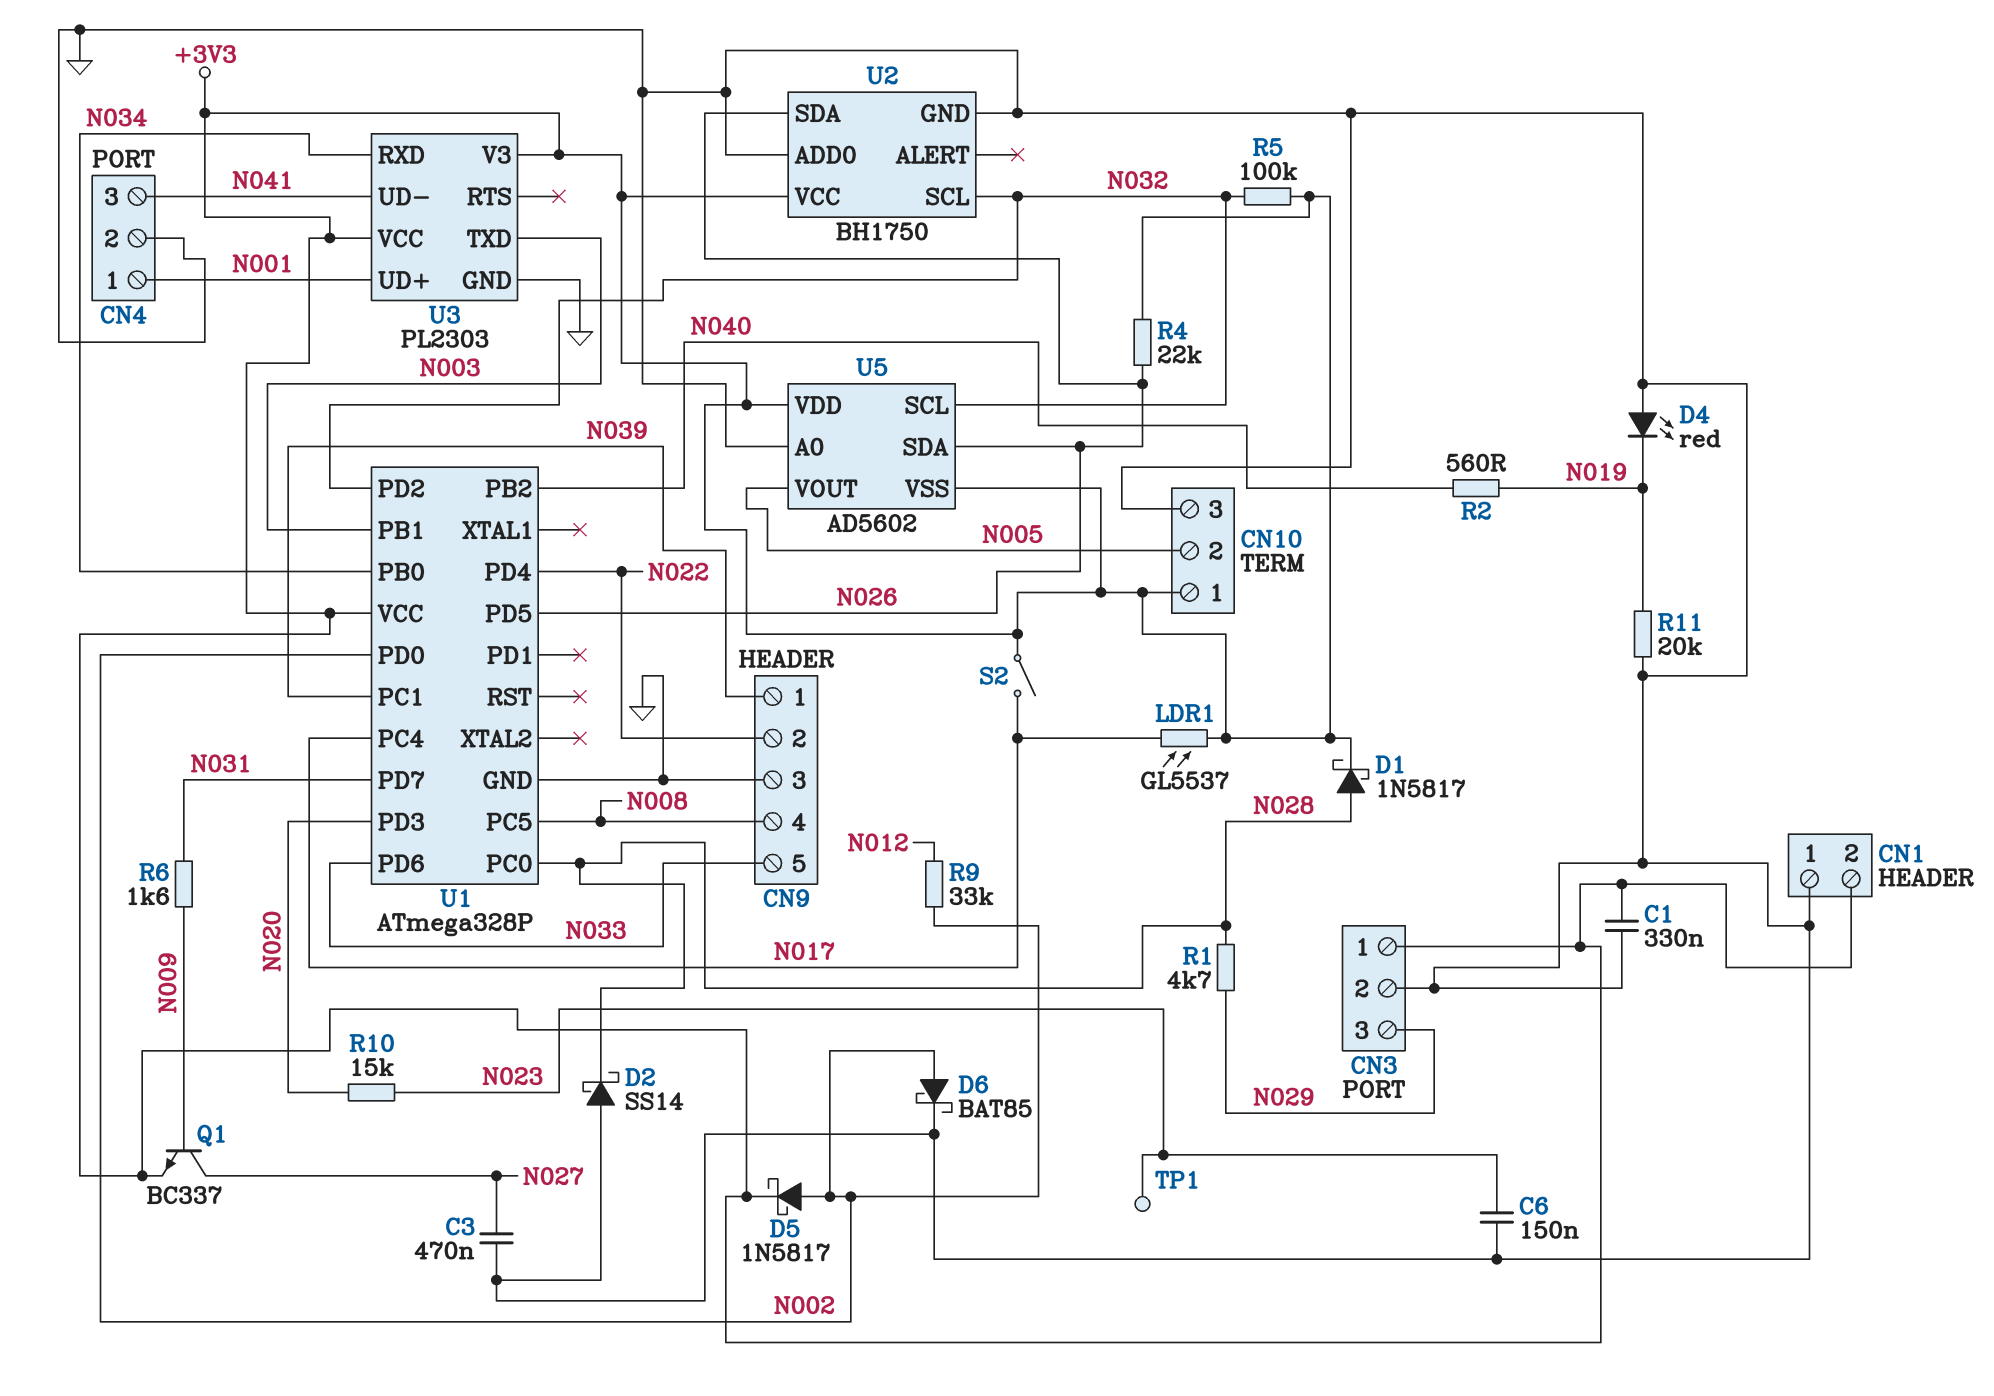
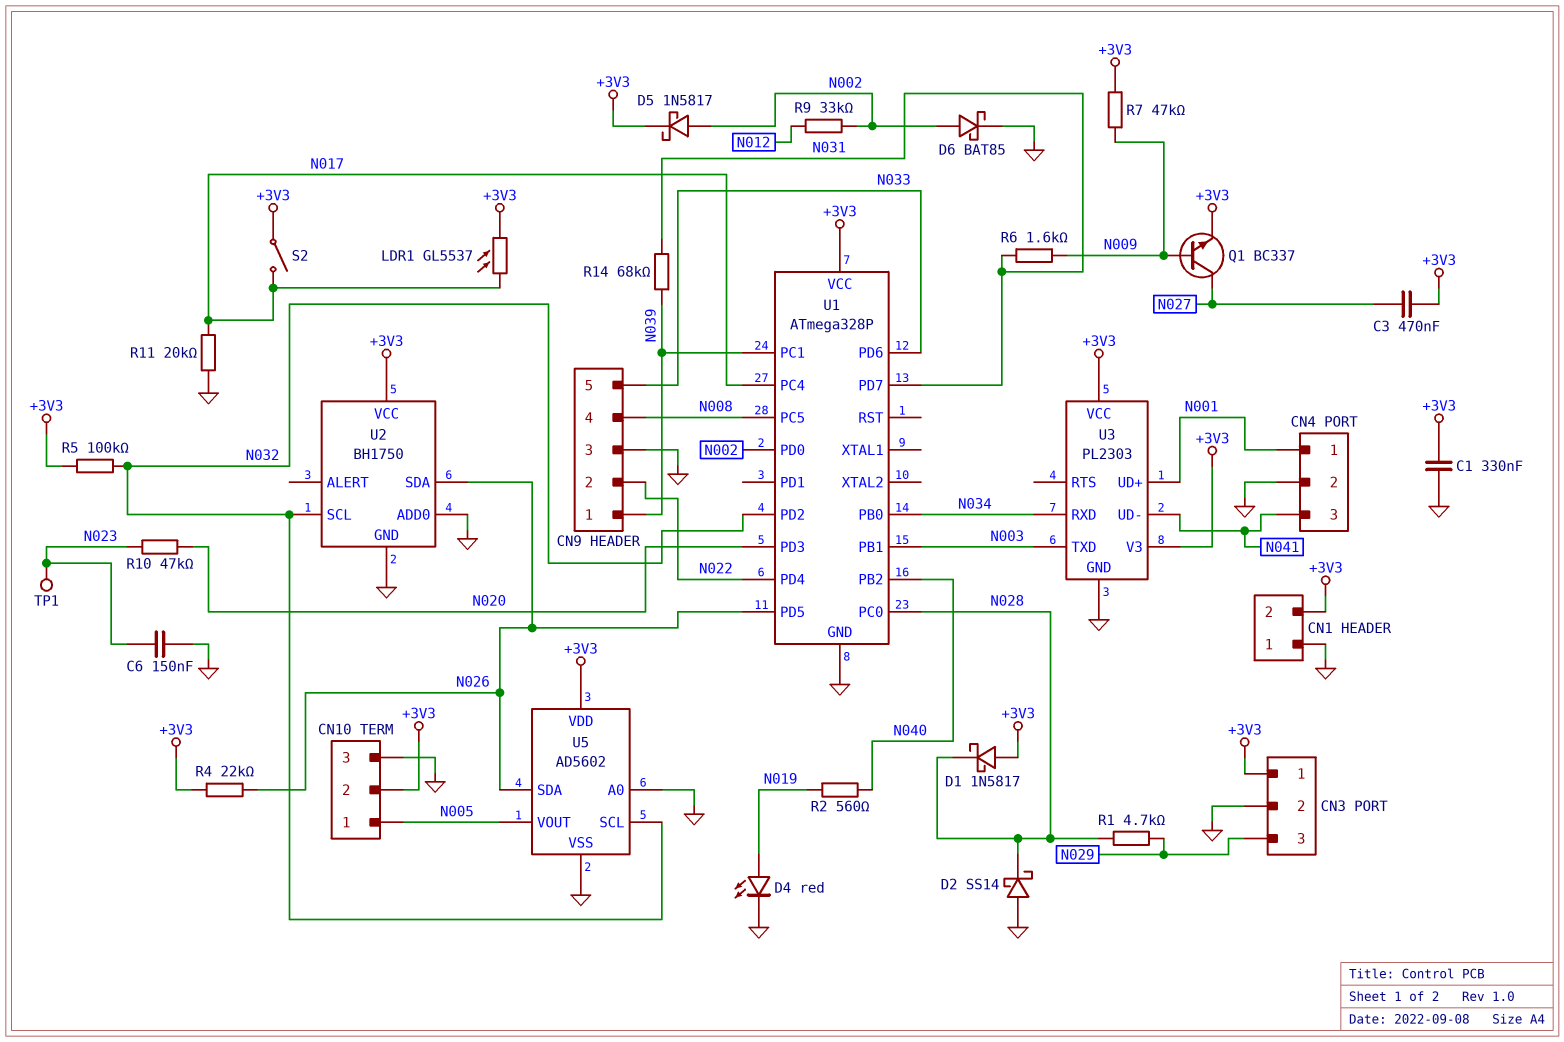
C3: 470nF (GND, N027) -> 470nF (+3V3, N027)
CN10 pin 1: +3V3 -> N005
CN10 pin 2: N005 -> +3V3
D1: schottky 1N5817 (A N028, K +3V3) -> schottky 1N5817 (A +3V3, K N028)
D4: LED red (A GND, K N019) -> LED red (A N019, K GND)
R7: none -> 47k (+3V3, N009)
R10: 15k (N020, N023) -> 47k (N020, N023)
R11: 20k (GND, N019) -> 20k (GND, N017)
R14: none -> 68k (N031, N039)
U5 pin VSS: +3V3 -> GND

